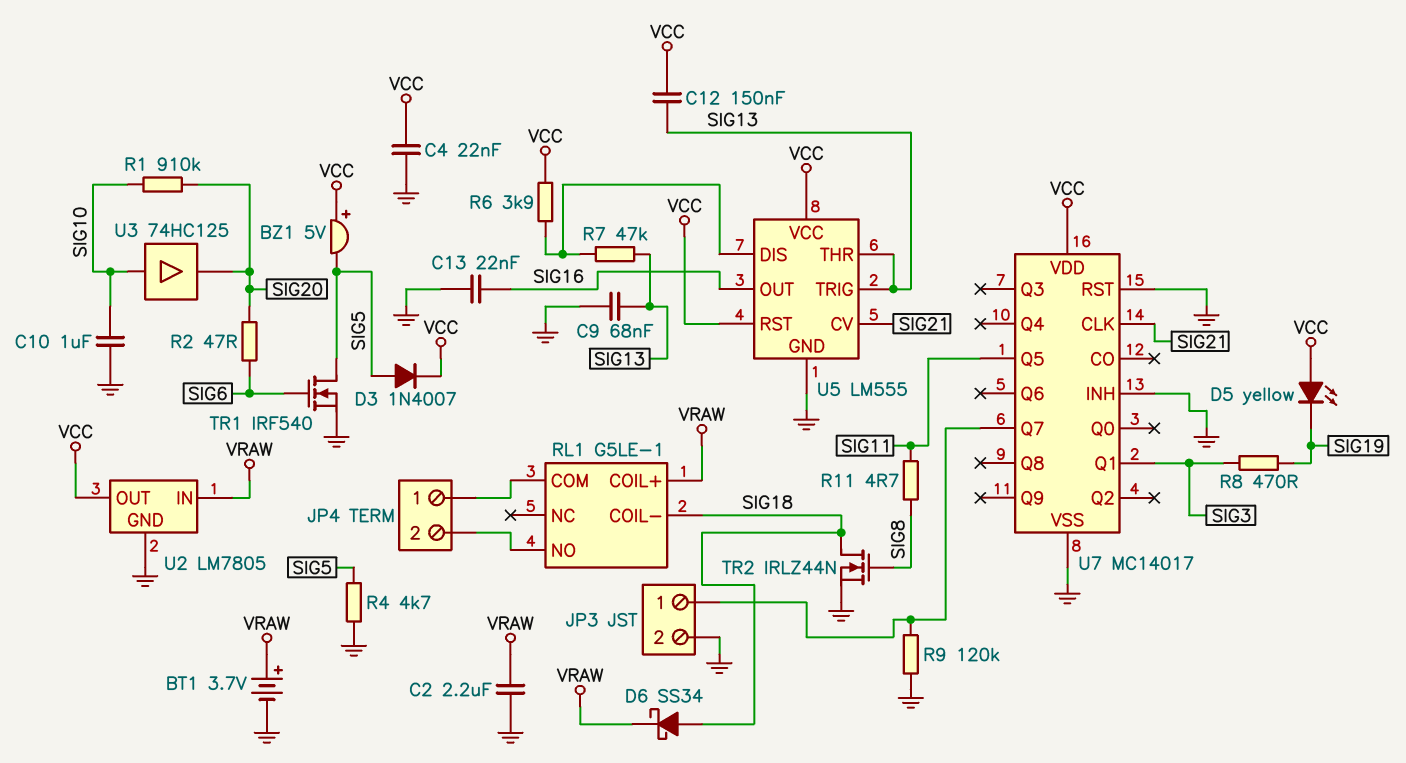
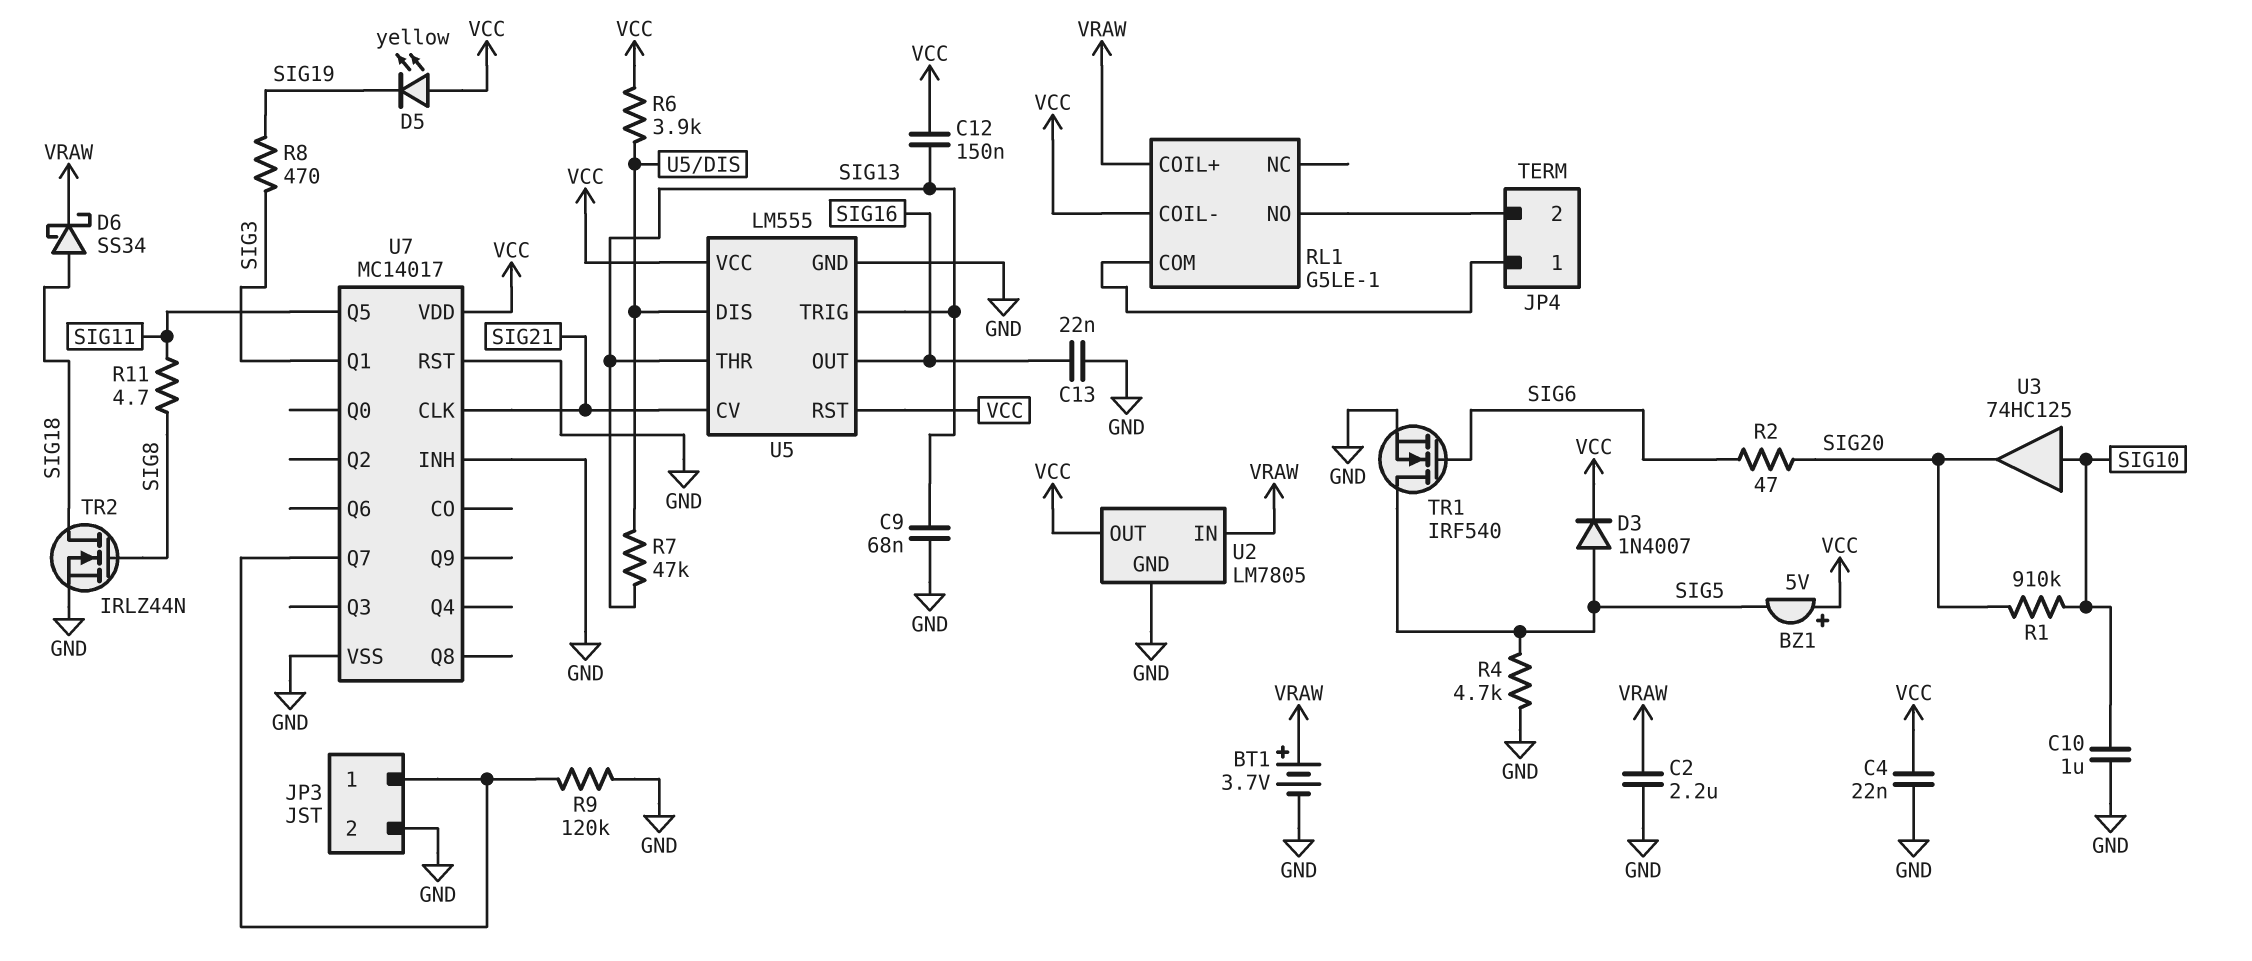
RL1 pin COIL-: SIG18 -> VCC

